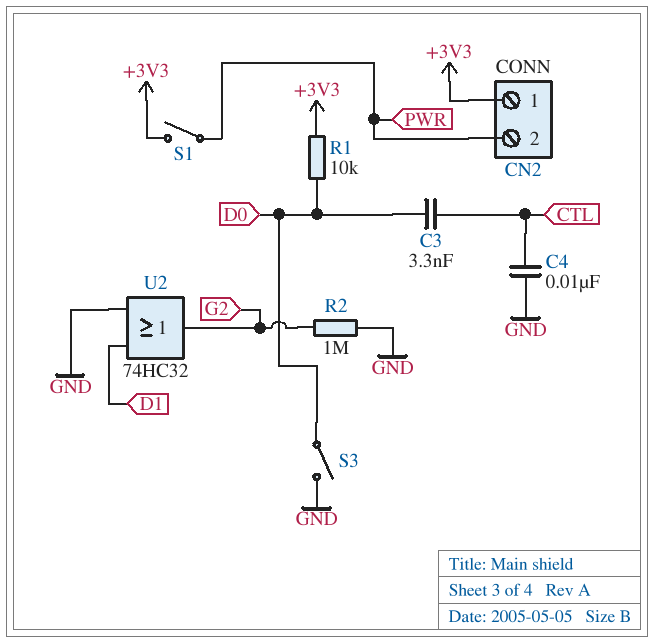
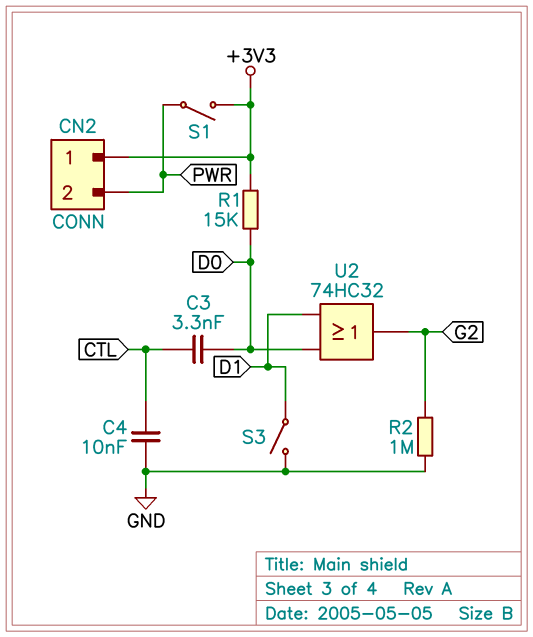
R1: 10k (+3V3, D0) -> 15k (+3V3, D0)
S3: switch (D0, GND) -> switch (D1, GND)
U2: OR 74HC32 (in D1, in GND, out G2) -> OR 74HC32 (in D0, in D1, out G2)

